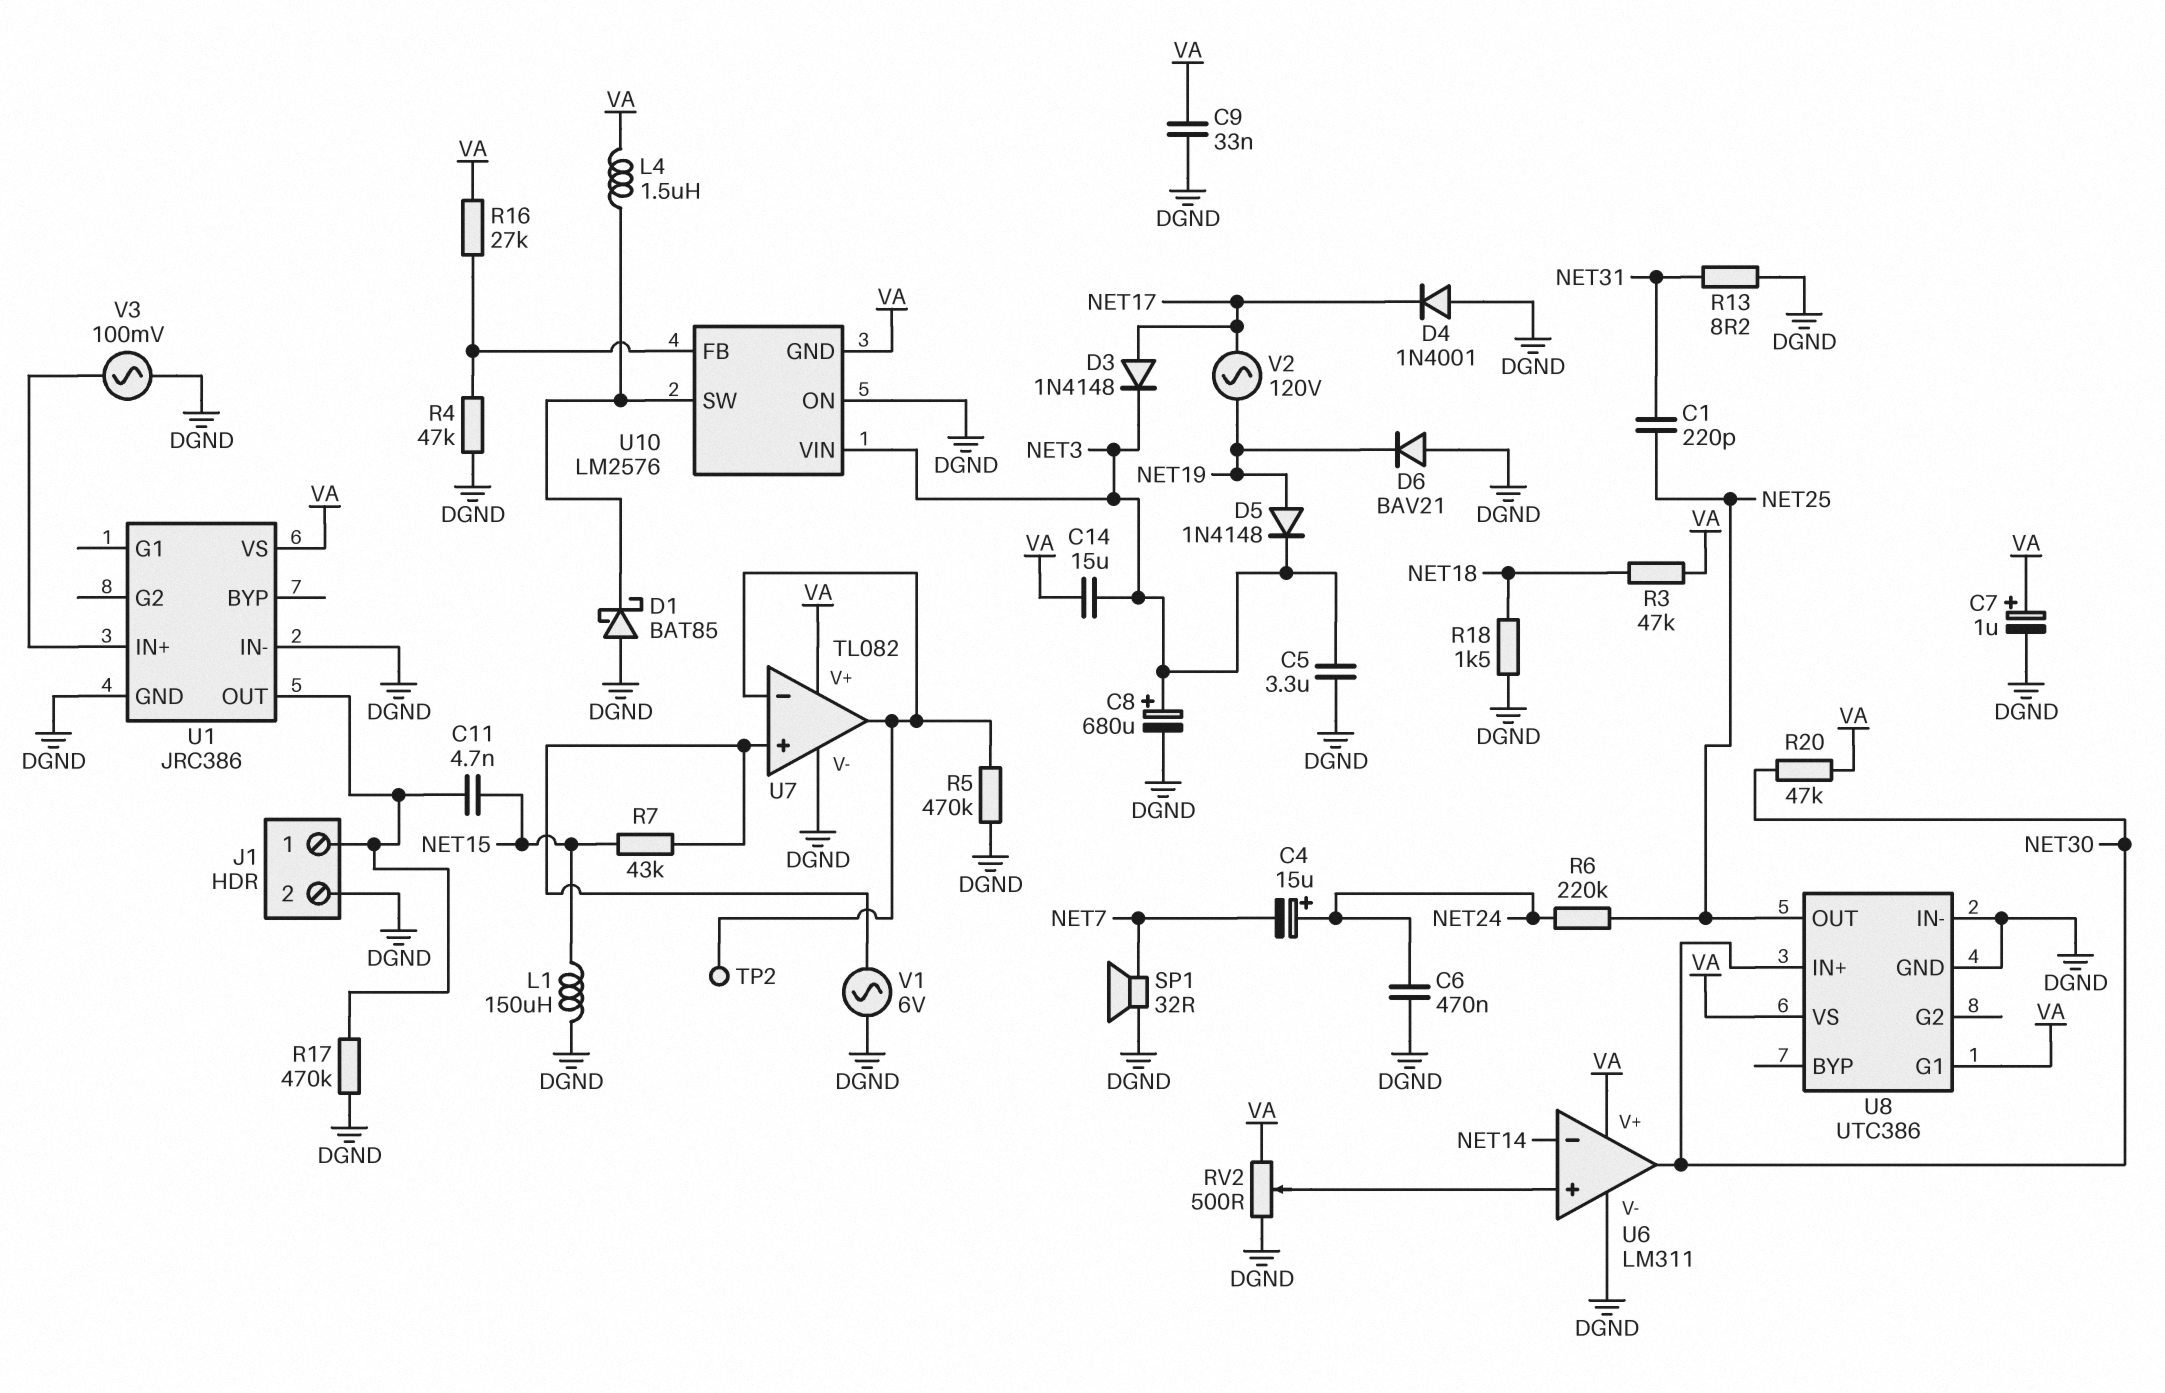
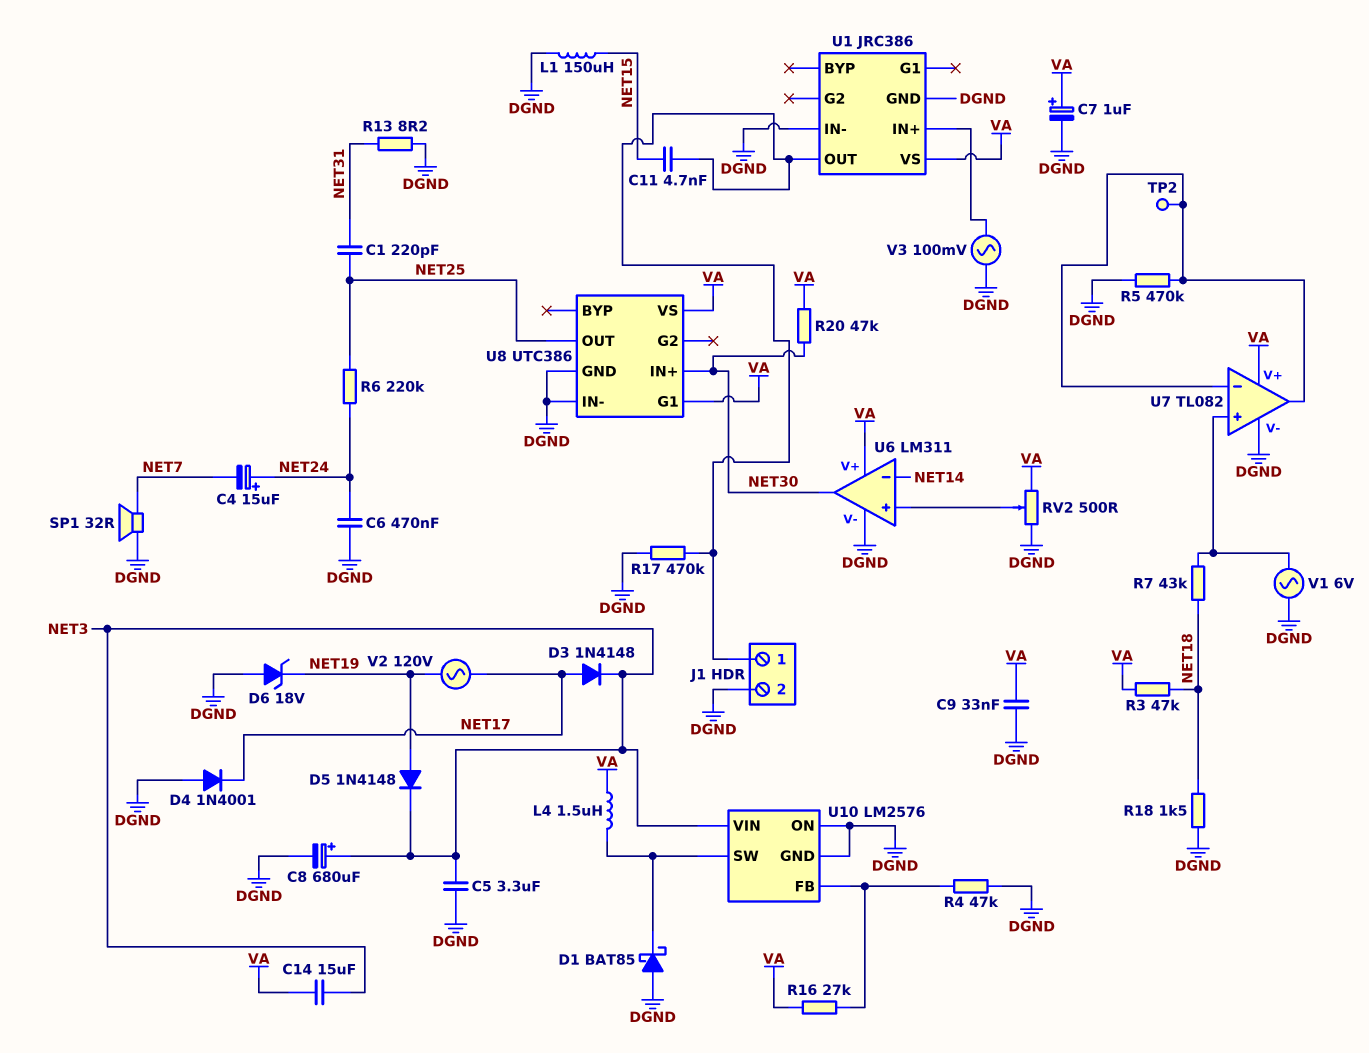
D6: diode BAV21 (A DGND, K NET19) -> zener 18V (A DGND, K NET19)
R7: 43k (NET15, U7/in+) -> 43k (NET18, U7/in+)
U10 pin GND: VA -> DGND

